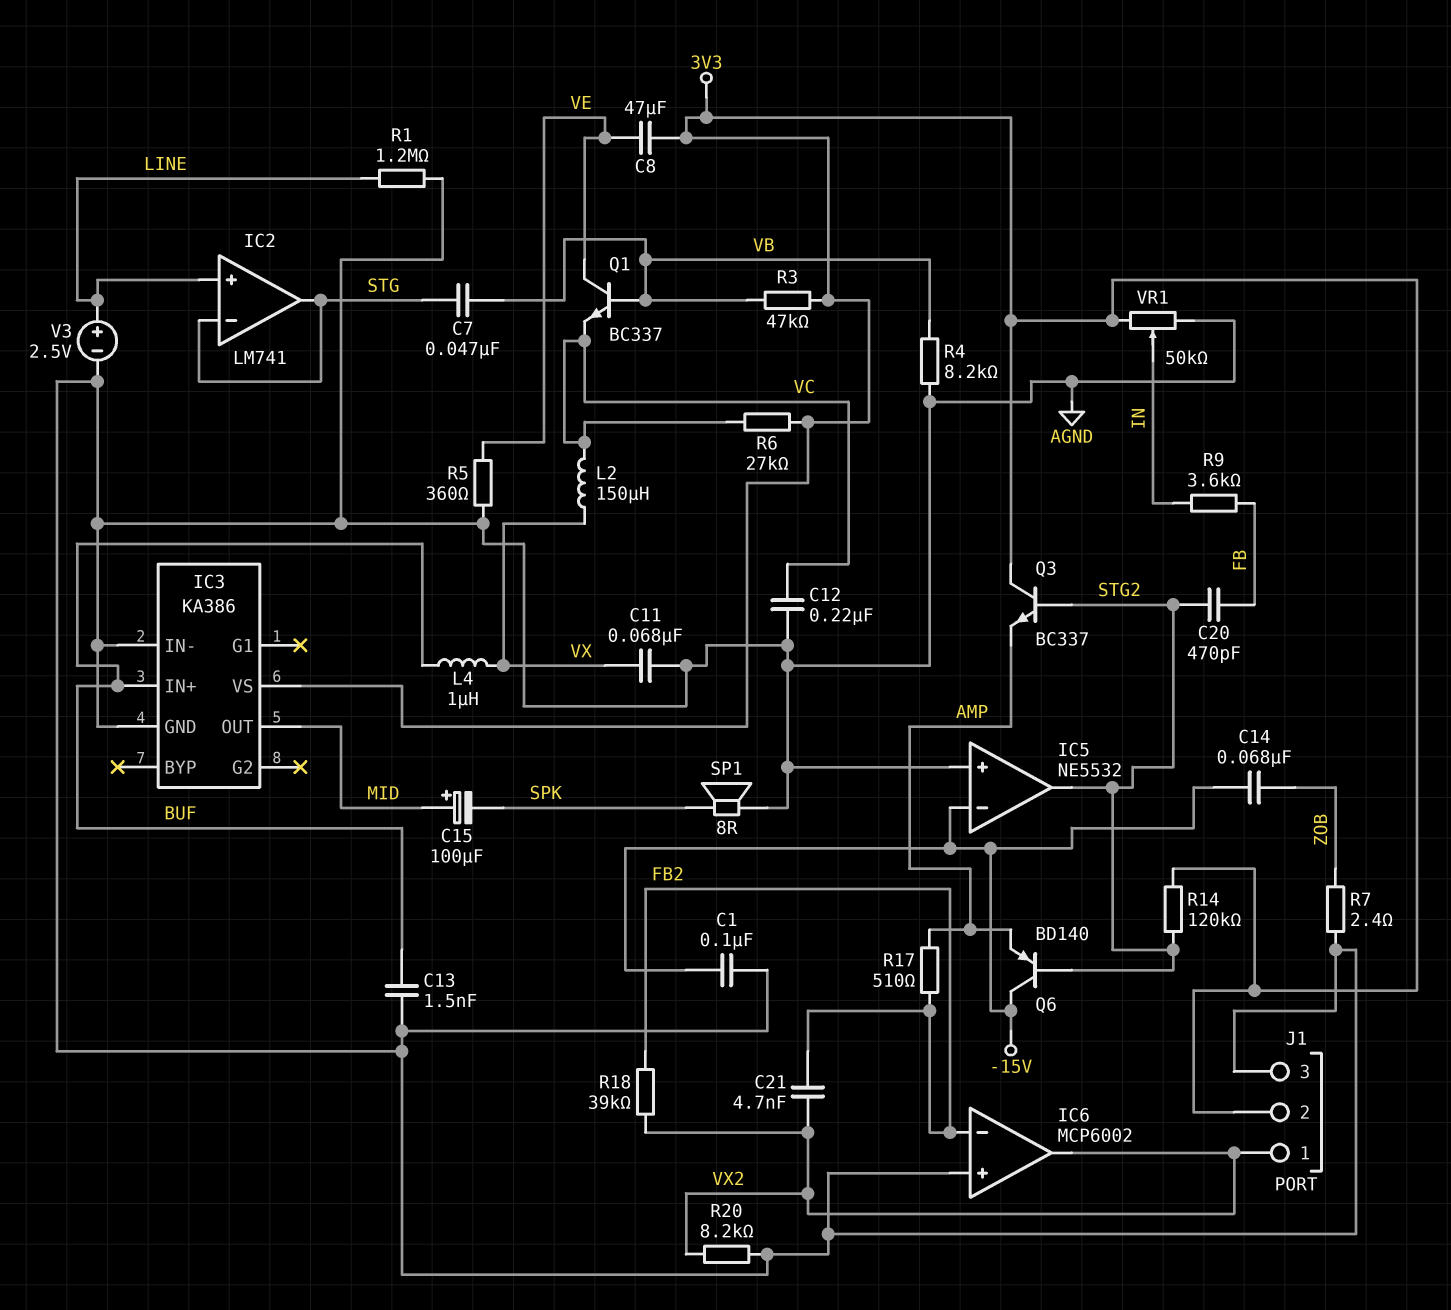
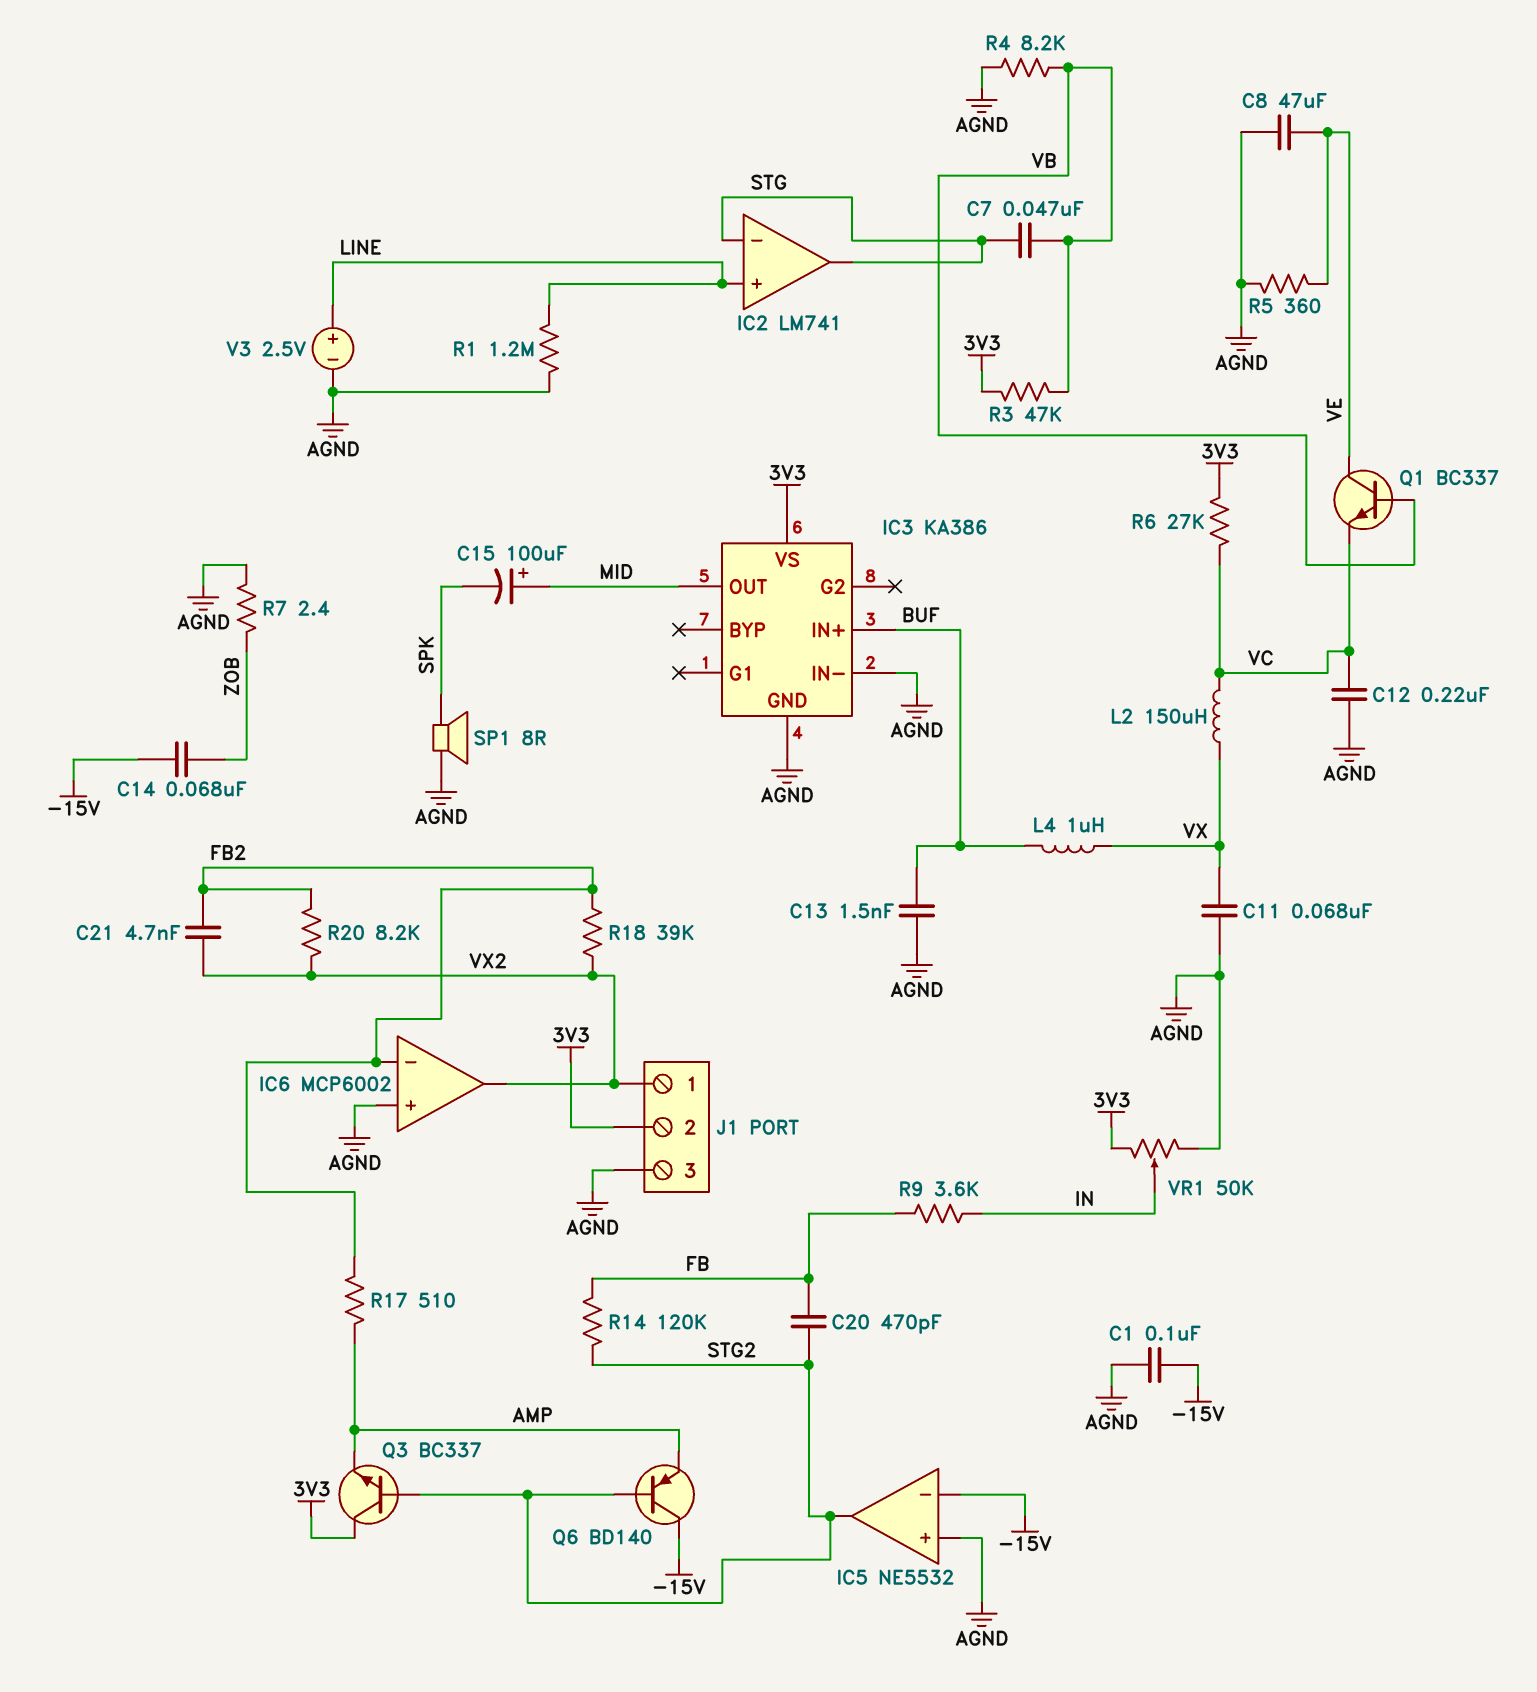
C8: 47uF (3V3, VE) -> 47uF (AGND, VE)
R14: 120k (3V3, STG2) -> 120k (FB, STG2)
R20: 8.2k (AGND, VX2) -> 8.2k (FB2, VX2)

